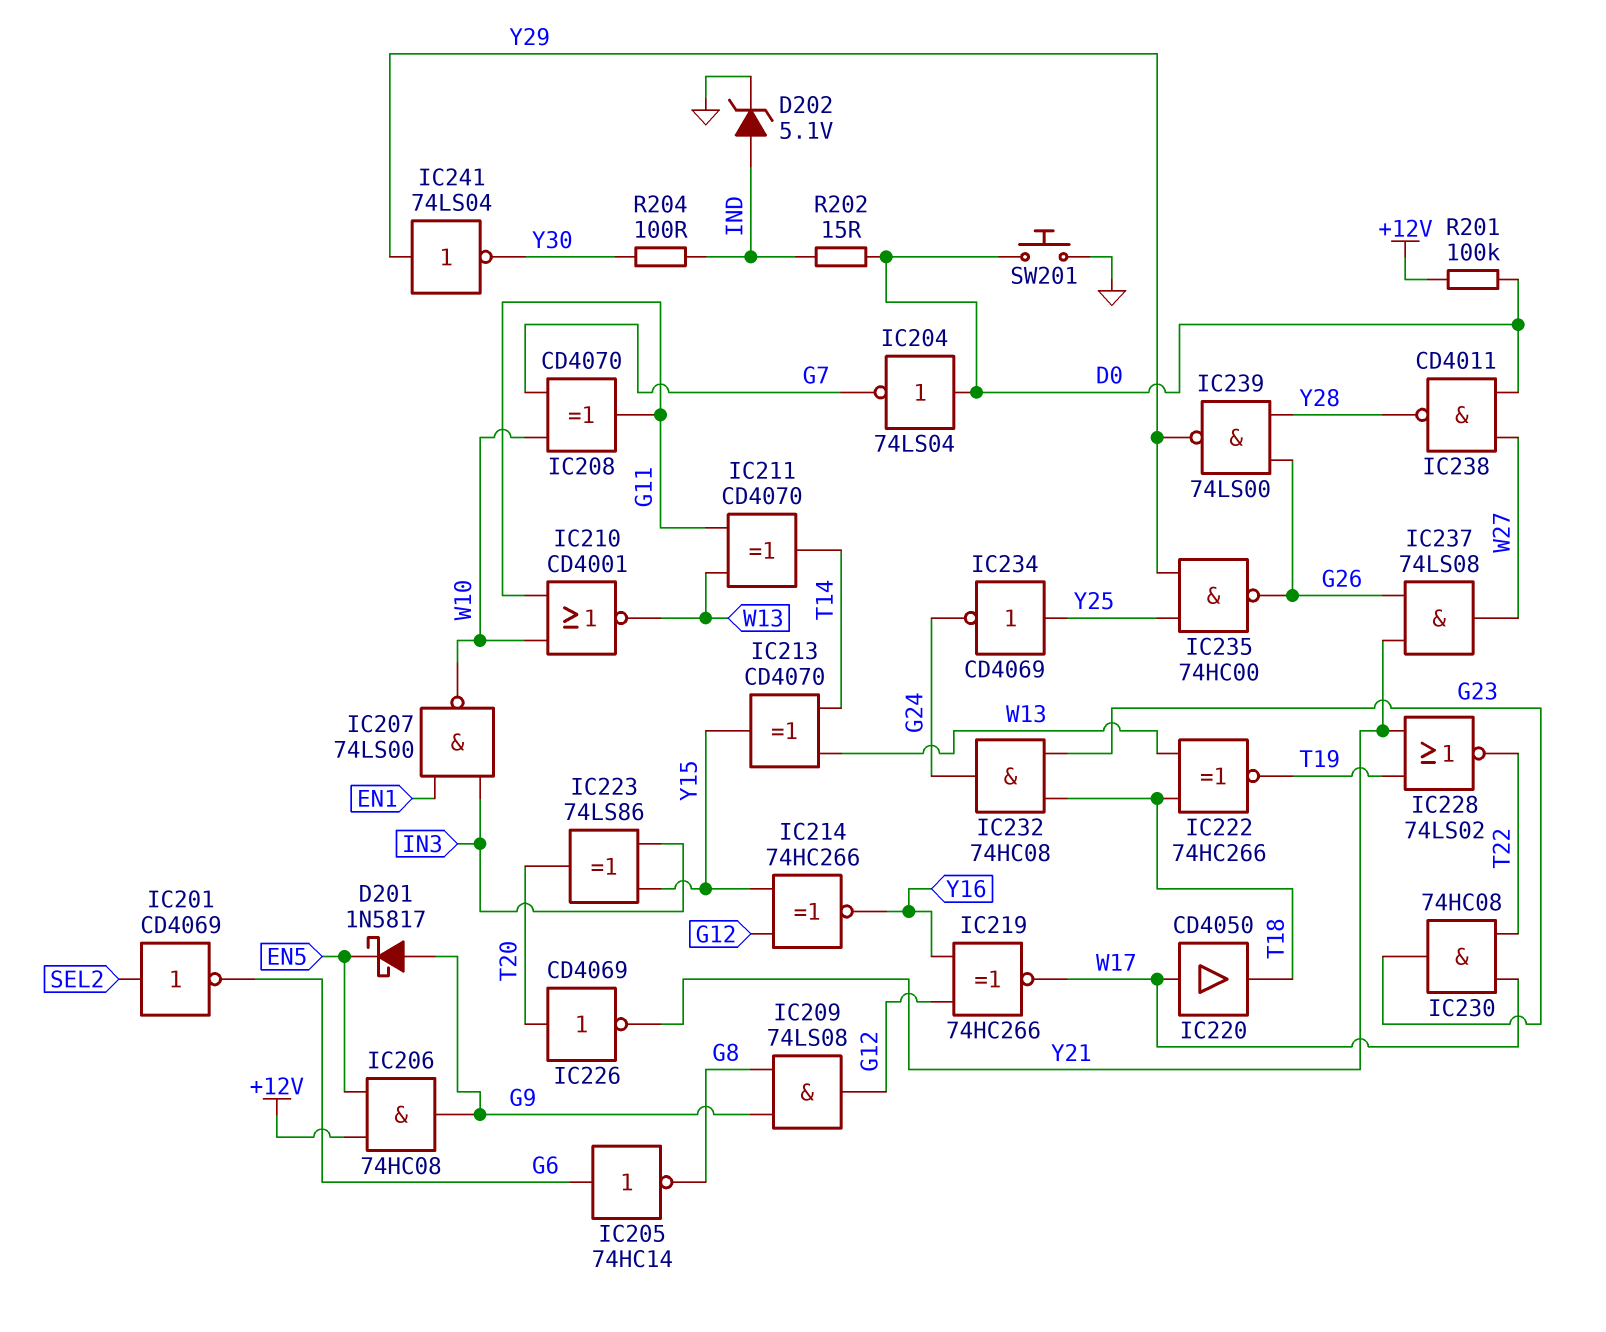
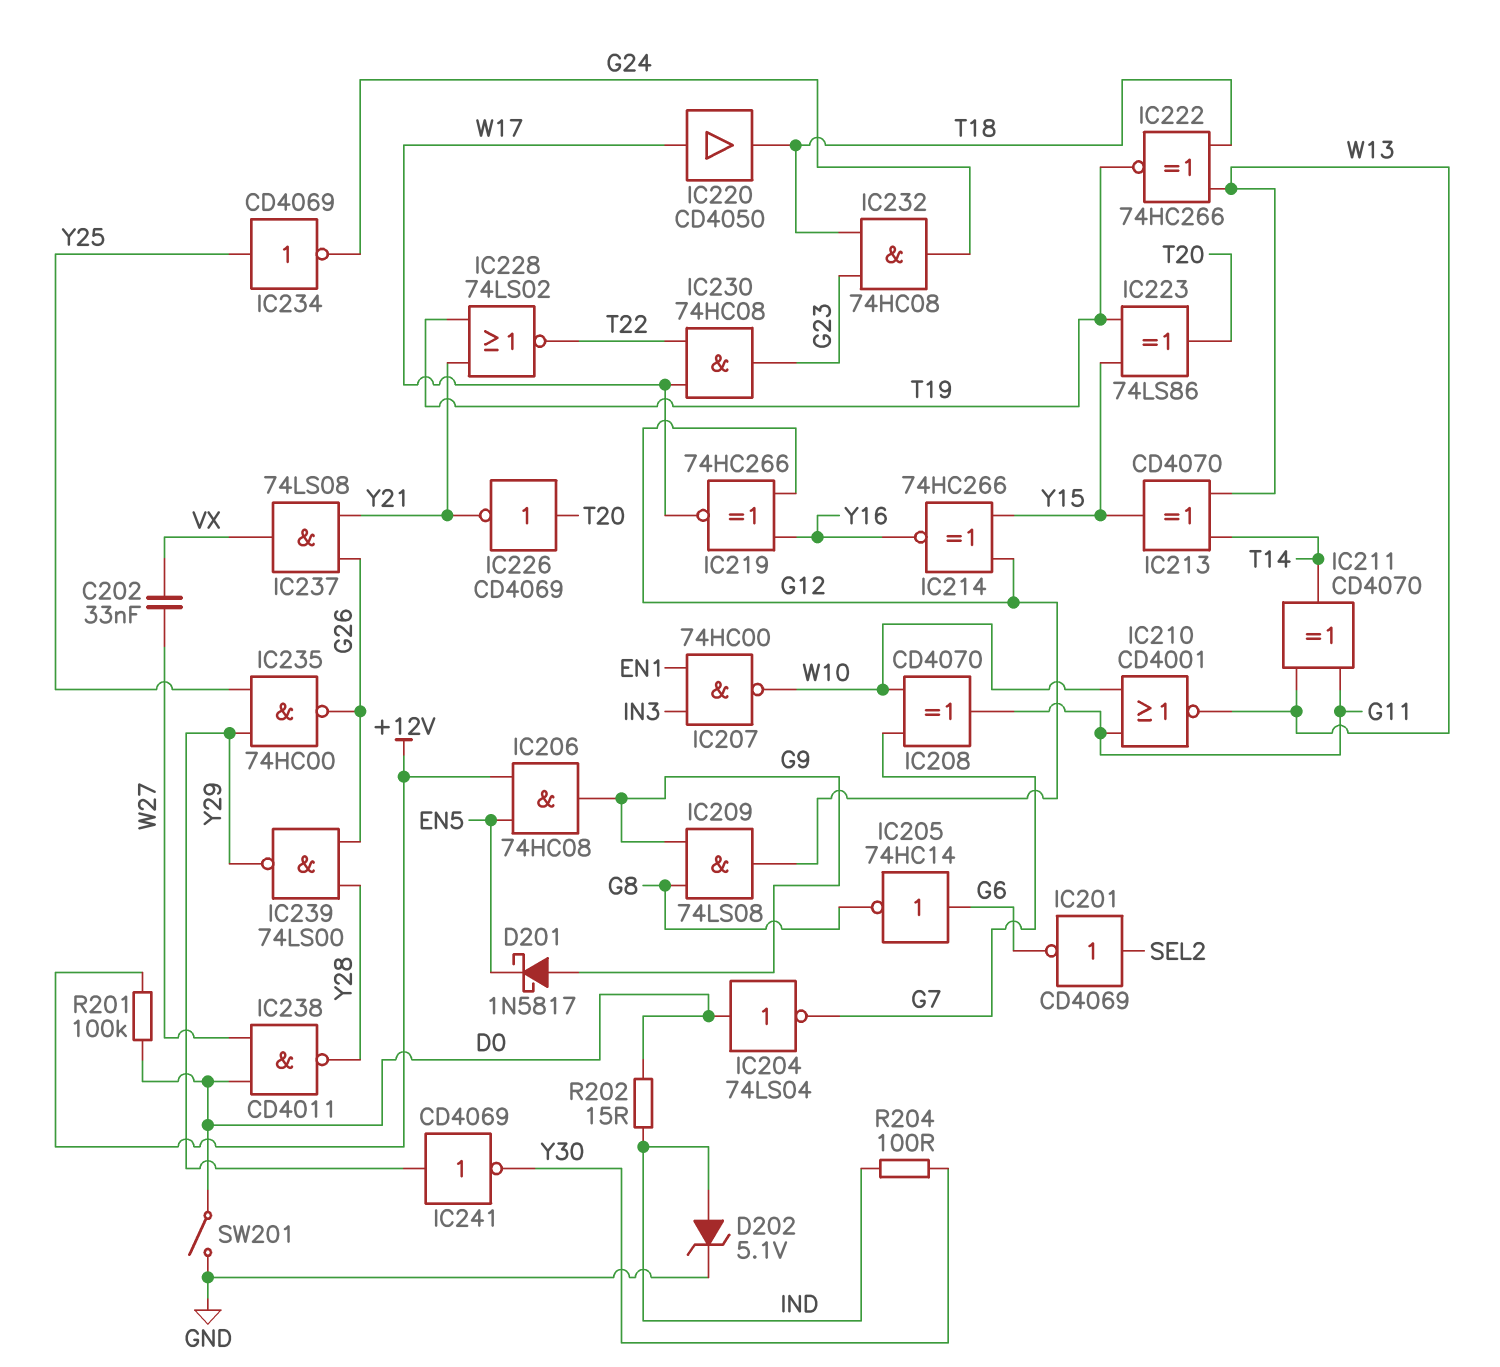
C202: none -> 33nF (VX, W27)
IC207: NAND 74LS00 (in EN1, in IN3, out W10) -> NAND 74HC00 (in EN1, in IN3, out W10)
IC223: XOR 74LS86 (in IN3, in Y15, out T20) -> XOR 74LS86 (in T19, in Y15, out T20)
IC237: AND 74LS08 (in G26, in Y21, out W27) -> AND 74LS08 (in G26, in Y21, out VX)
IC241: NOT 74LS04 (in Y29, out Y30) -> NOT CD4069 (in Y29, out Y30)
SW201: button (D0, GND) -> switch (D0, GND)

